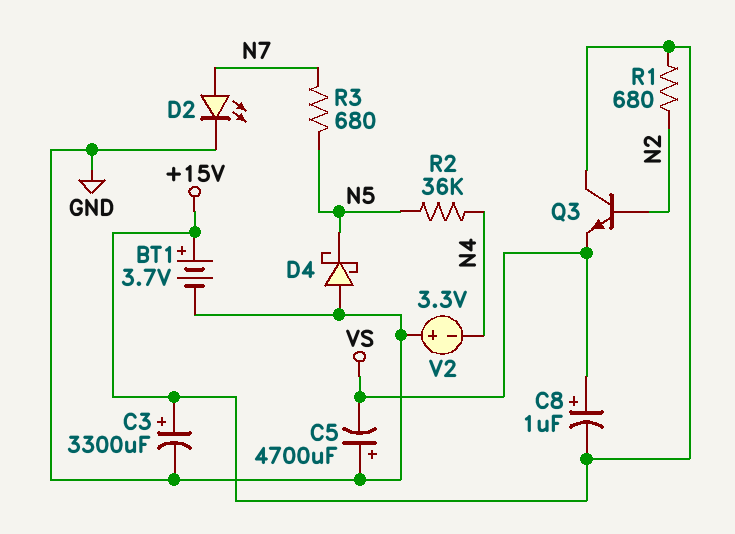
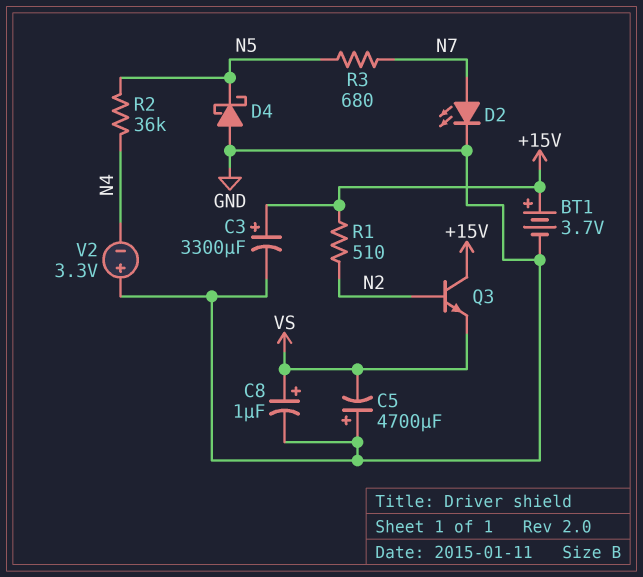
C8: 1uF (plus VS, minus +15V) -> 1uF (plus VS, minus GND)
R1: 680 (+15V, N2) -> 510 (+15V, N2)

